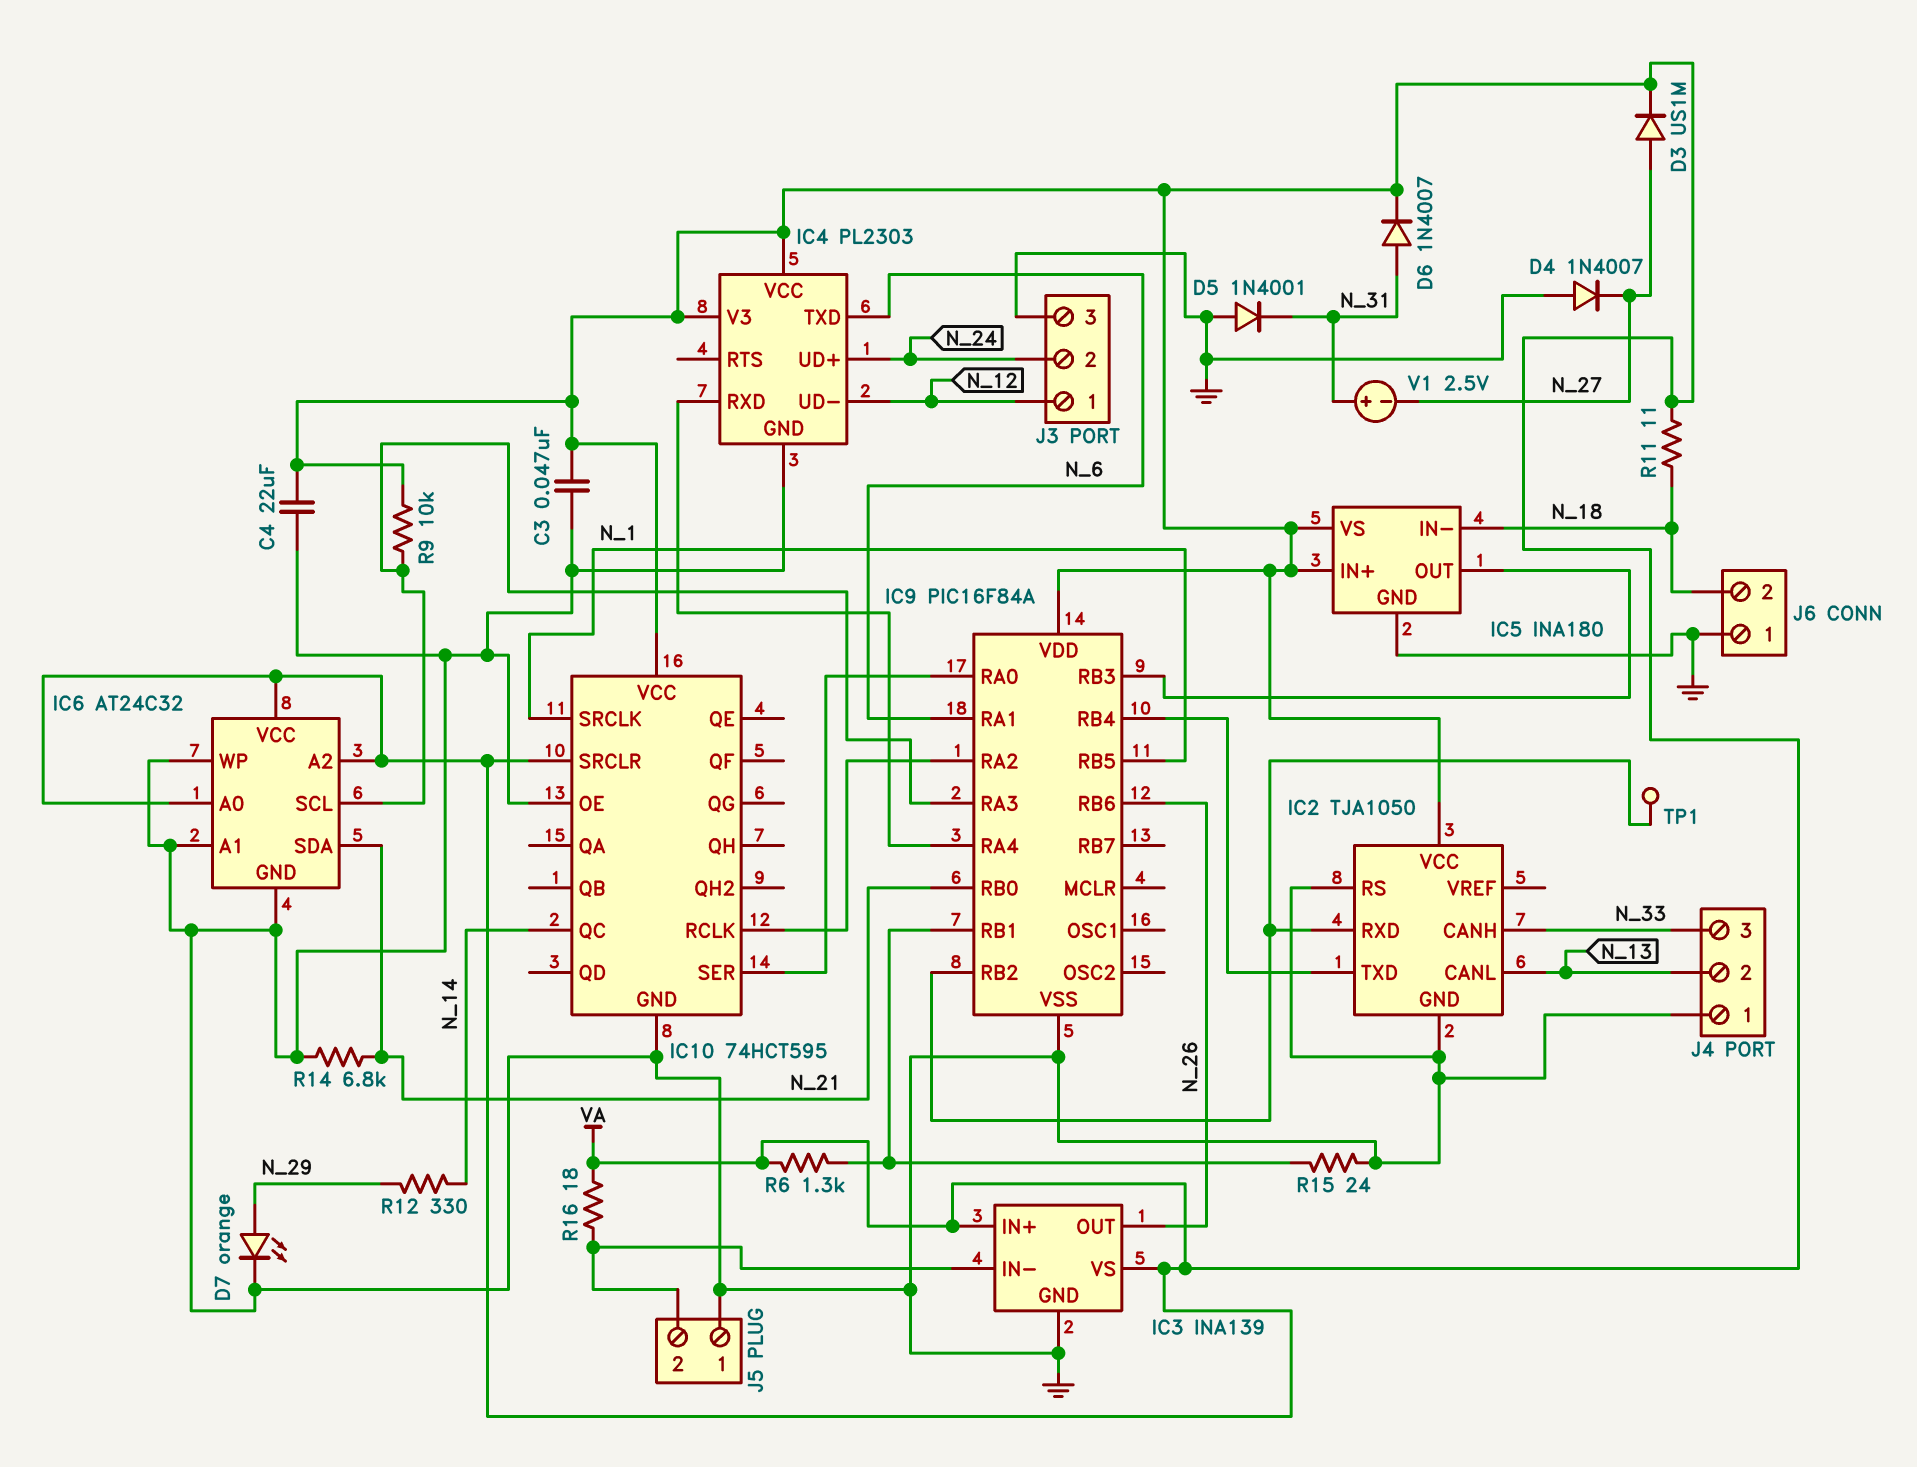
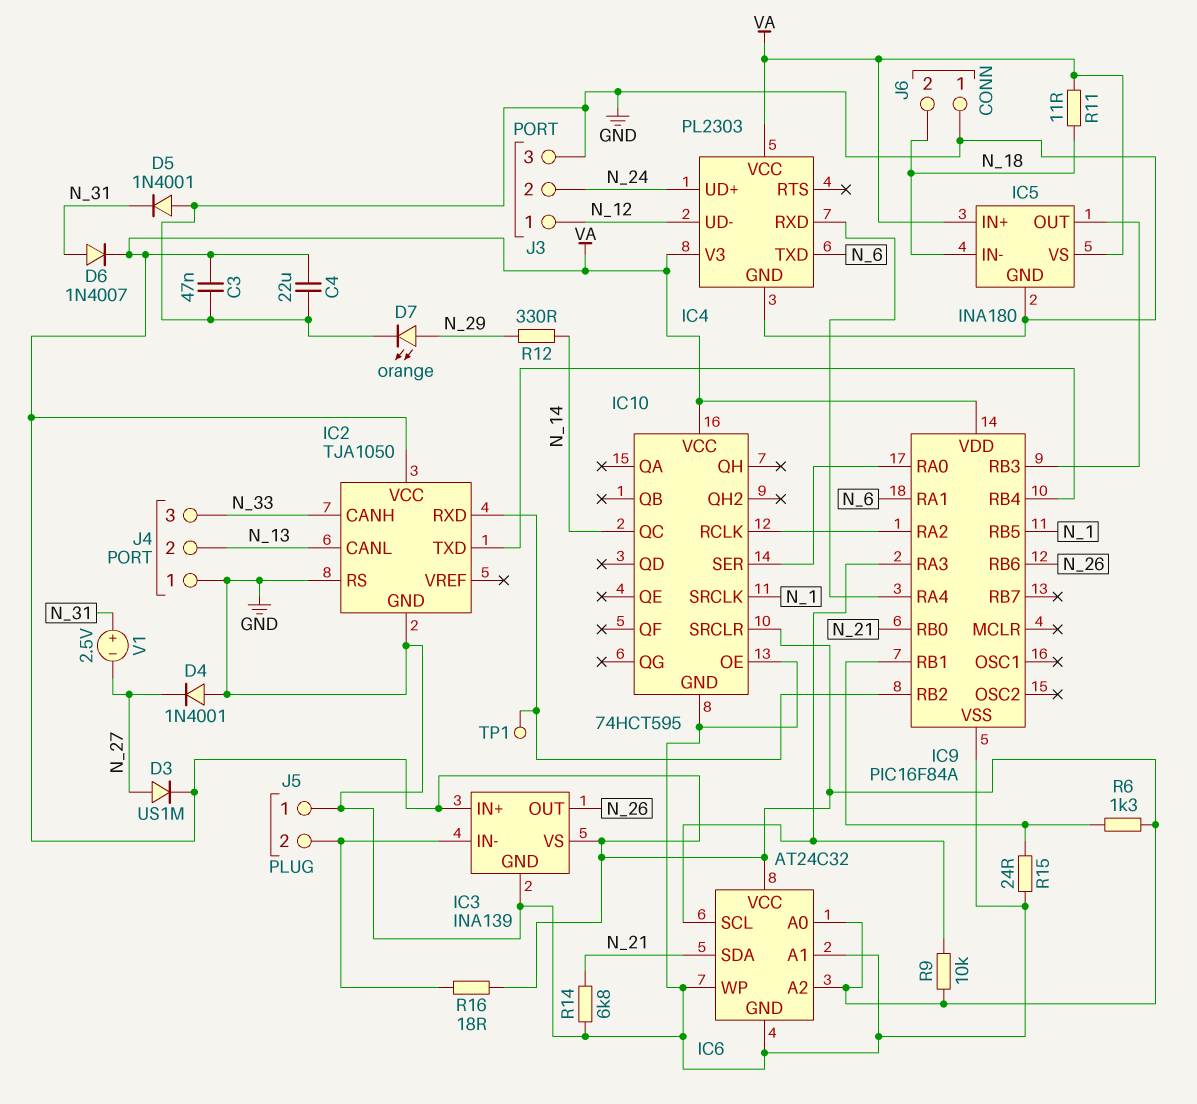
D4: diode 1N4007 (A GND, K N_27) -> diode 1N4001 (A GND, K N_27)

